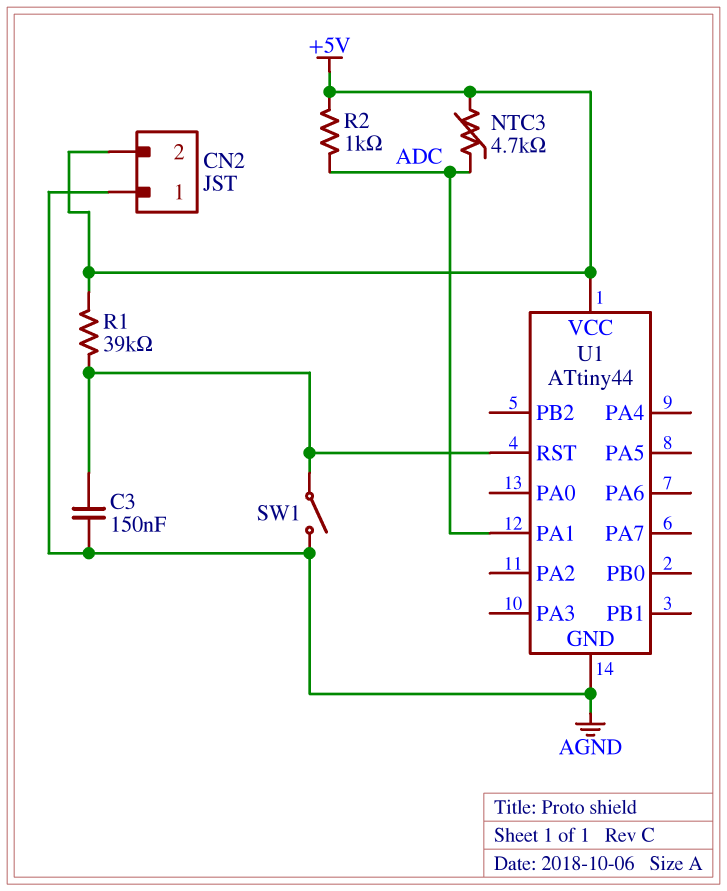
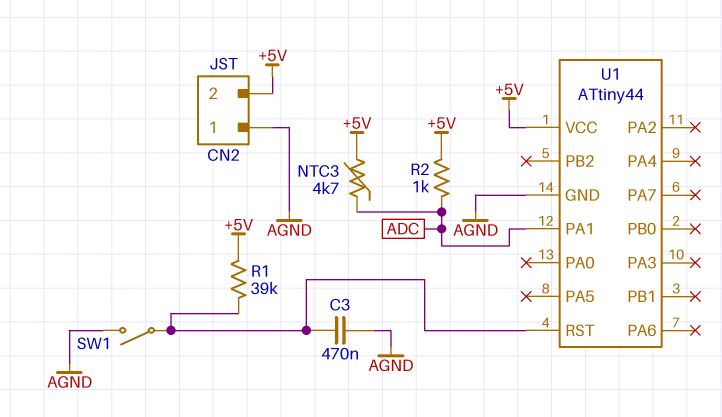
C3: 150nF (AGND, U1/RST) -> 470nF (AGND, U1/RST)

